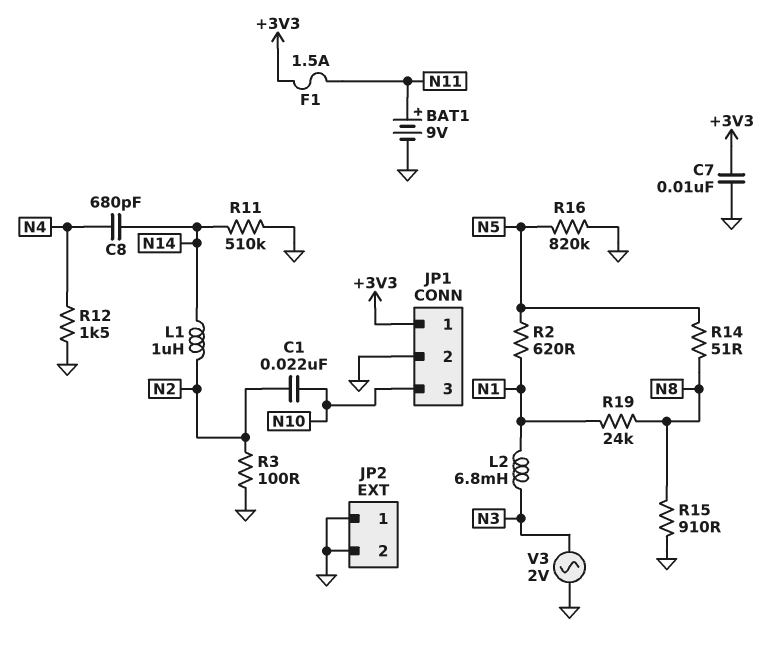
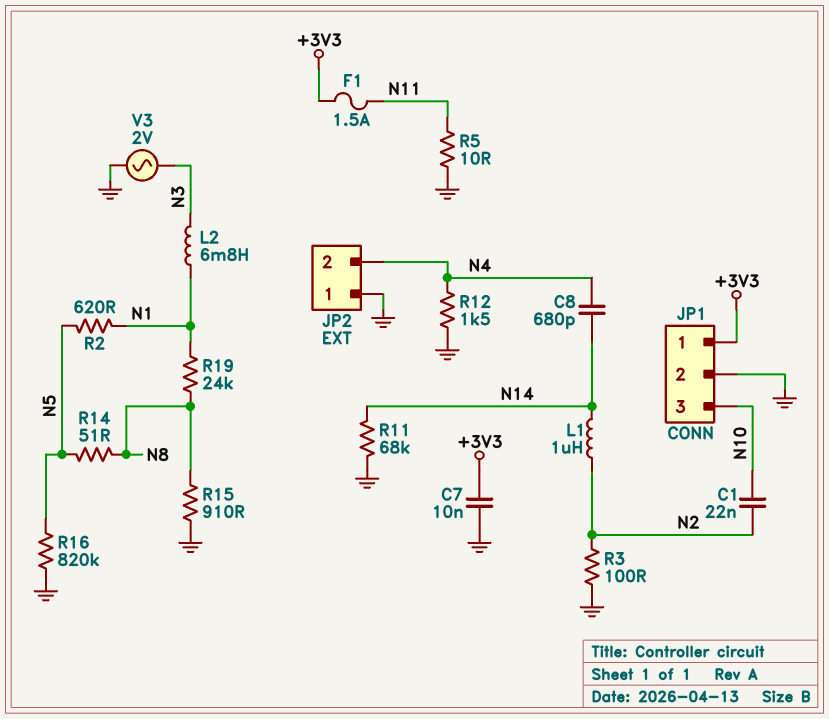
BAT1: 9V (plus N11, minus GND) -> none
JP2 pin 2: GND -> N4
R5: none -> 10 (GND, N11)
R11: 510k (GND, N14) -> 68k (GND, N14)

